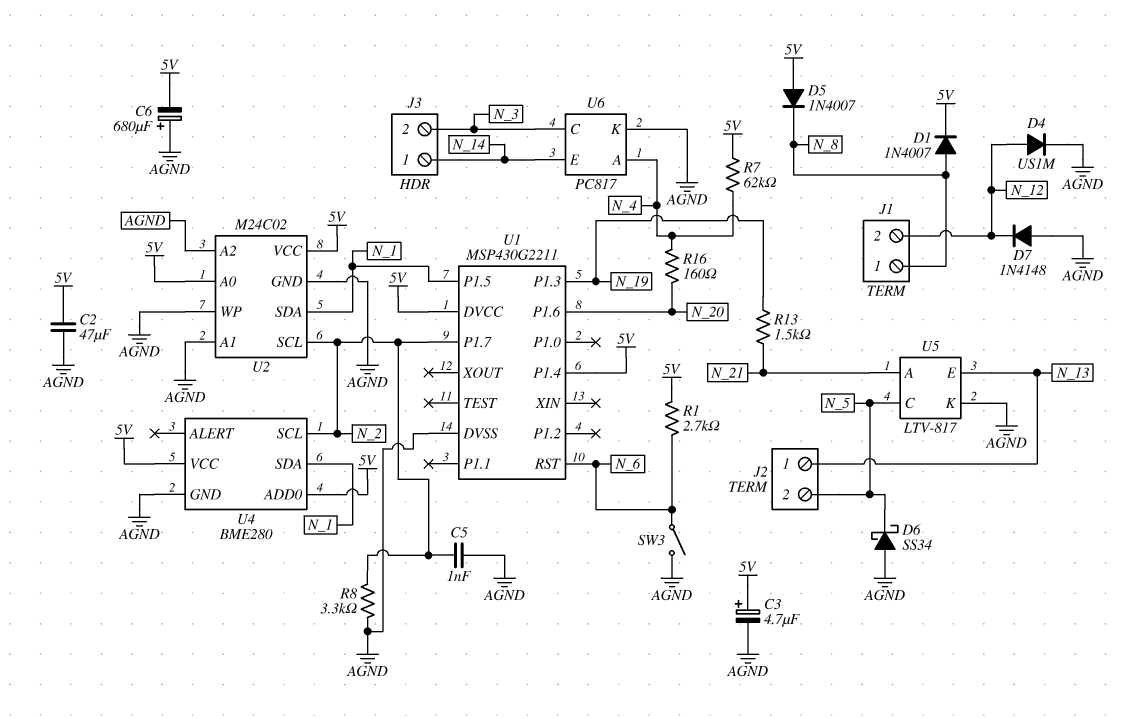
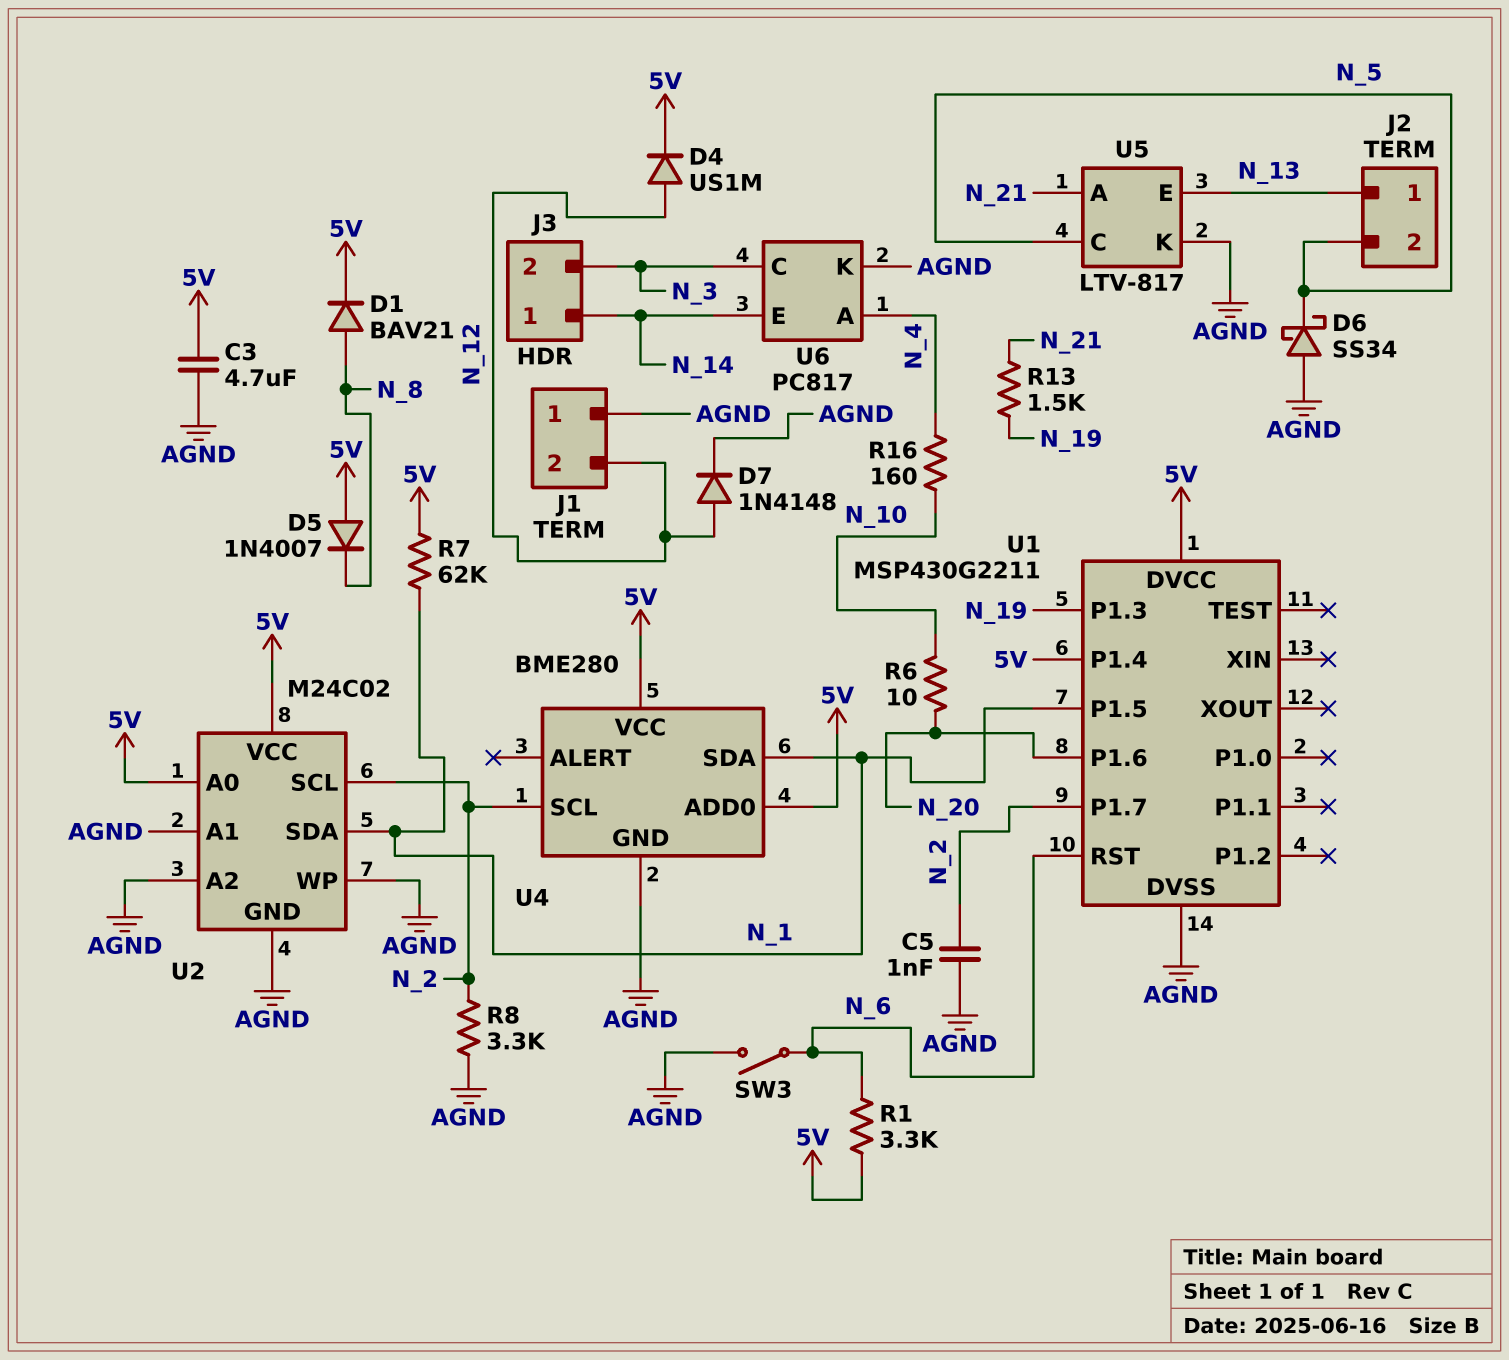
C2: 47uF (5V, AGND) -> none
C3: 4.7uF (plus 5V, minus AGND) -> 4.7uF (5V, AGND)
C6: 680uF (plus AGND, minus 5V) -> none
D1: diode 1N4007 (A N_8, K 5V) -> diode BAV21 (A N_8, K 5V)
D4: diode US1M (A N_12, K AGND) -> diode US1M (A N_12, K 5V)
D7: diode 1N4148 (A AGND, K N_12) -> diode 1N4148 (A N_12, K AGND)
J1 pin 1: N_8 -> AGND
R1: 2.7k (5V, N_6) -> 3.3k (5V, N_6)
R6: none -> 10 (N_10, N_20)
R7: 62k (5V, N_4) -> 62k (5V, N_1)
R16: 160 (N_4, N_20) -> 160 (N_4, N_10)

